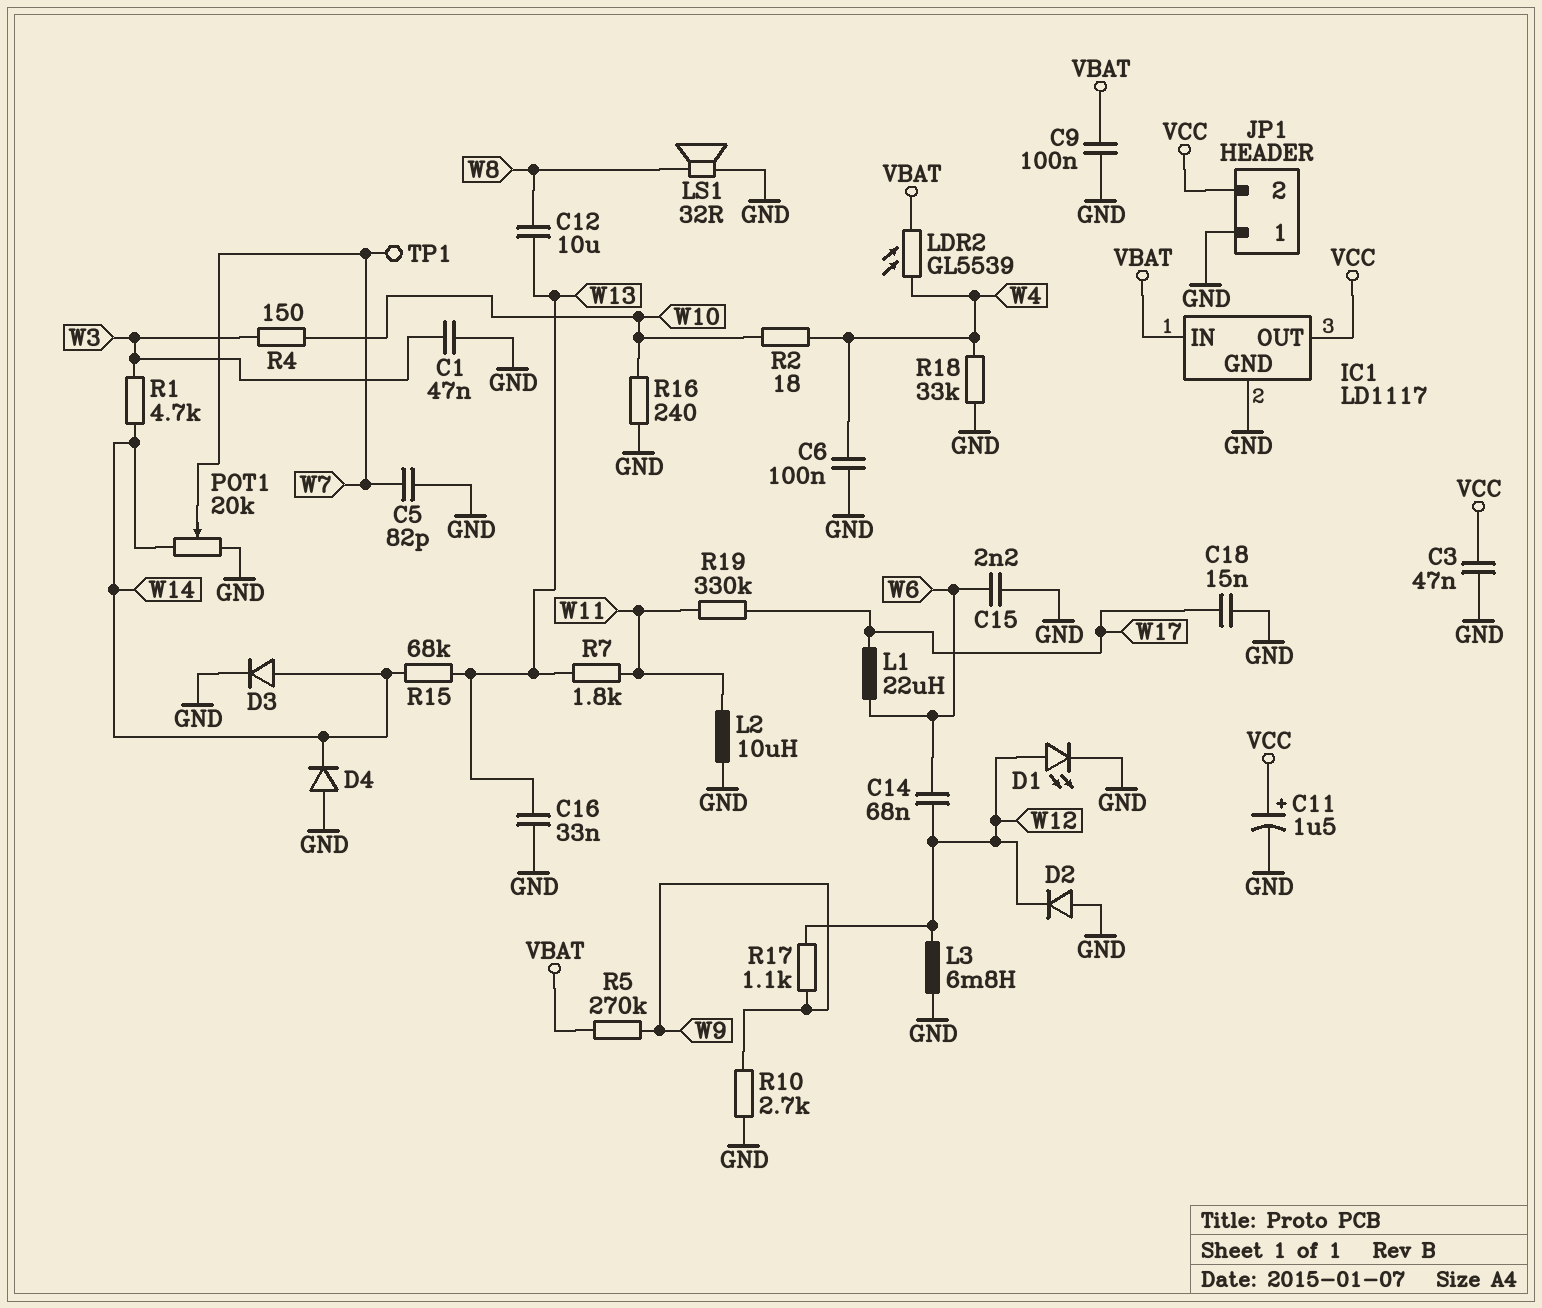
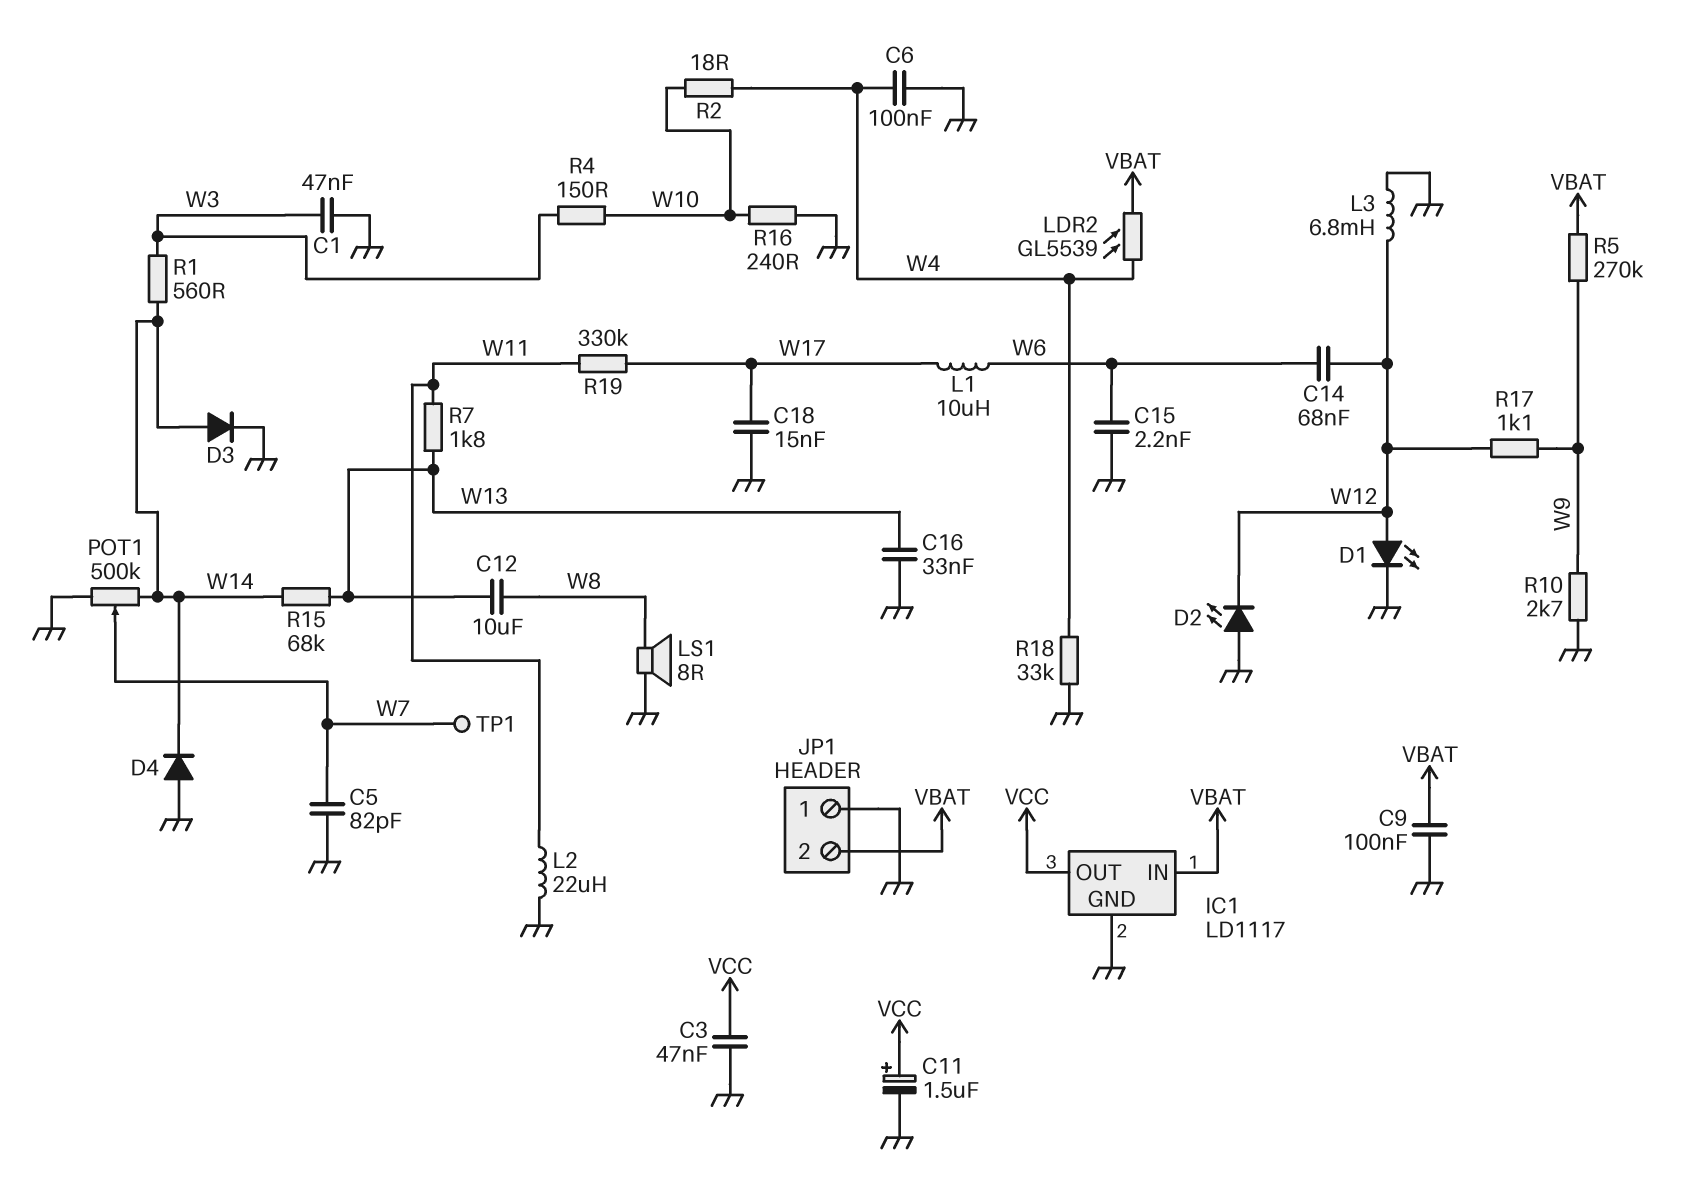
D2: diode (A GND, K W12) -> LED (A GND, K W12)
JP1 pin 2: VCC -> VBAT
L1: 22uH (W6, W17) -> 10uH (W6, W17)
L2: 10uH (GND, W11) -> 22uH (GND, W11)
LS1: speaker 32R (GND, W8) -> speaker 8R (GND, W8)
POT1: 20k (GND, W14, wiper W7) -> 500k (GND, W14, wiper W7)
R1: 4.7k (W3, W14) -> 560 (W3, W14)

